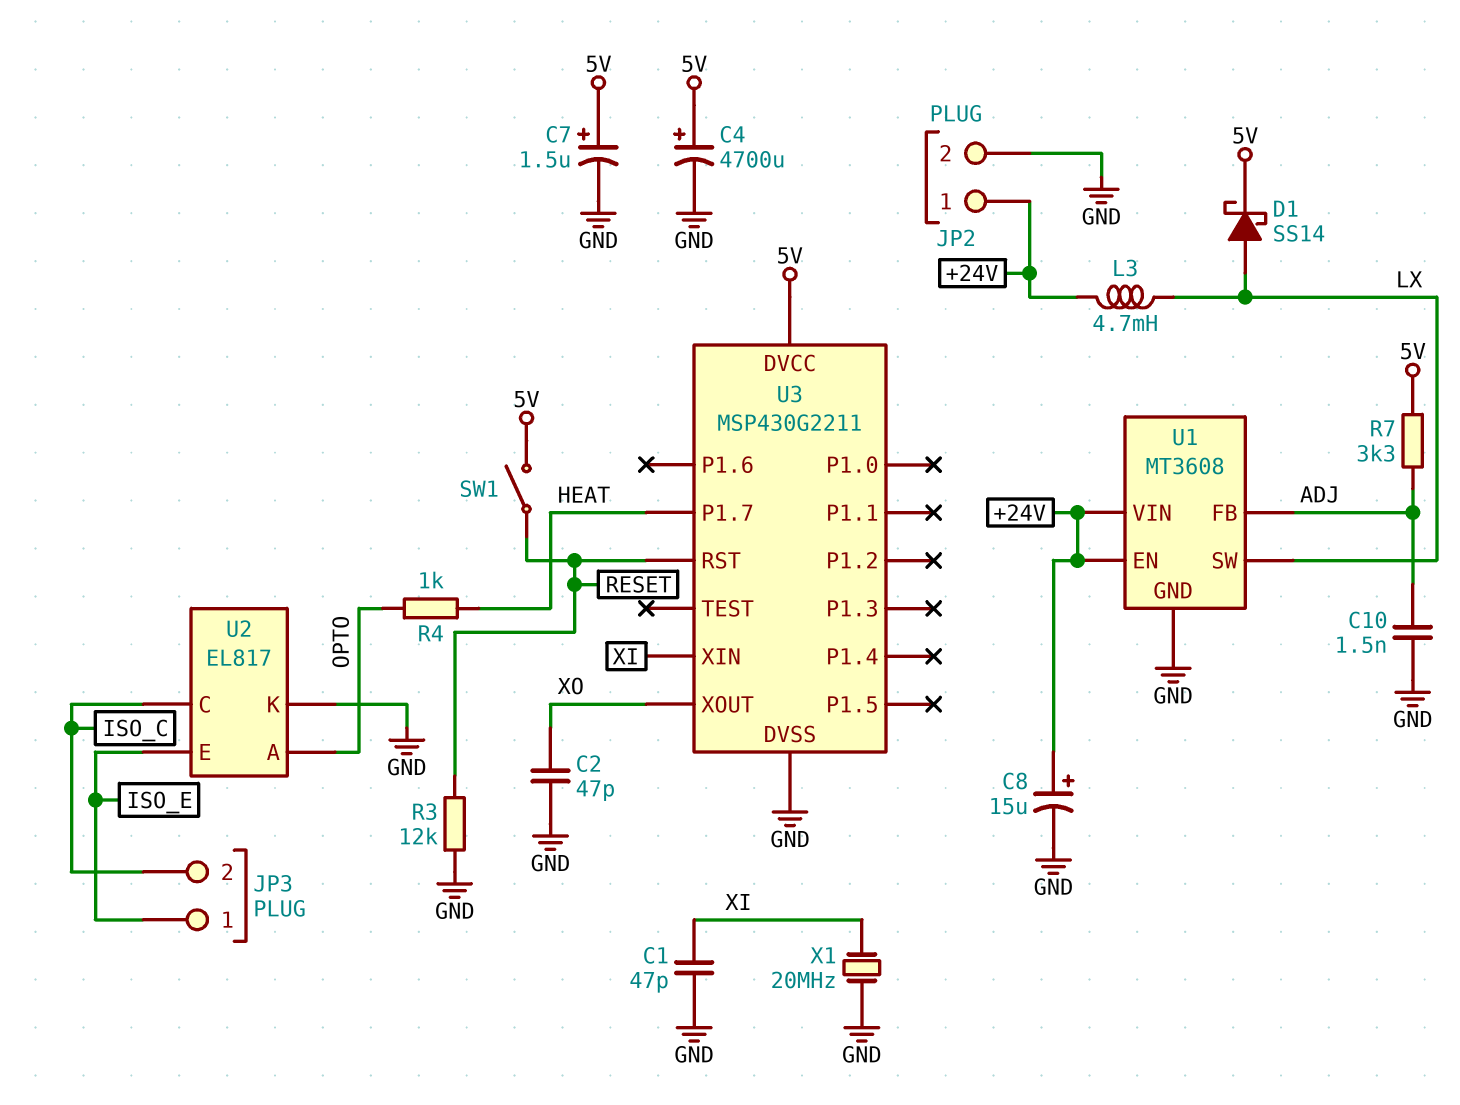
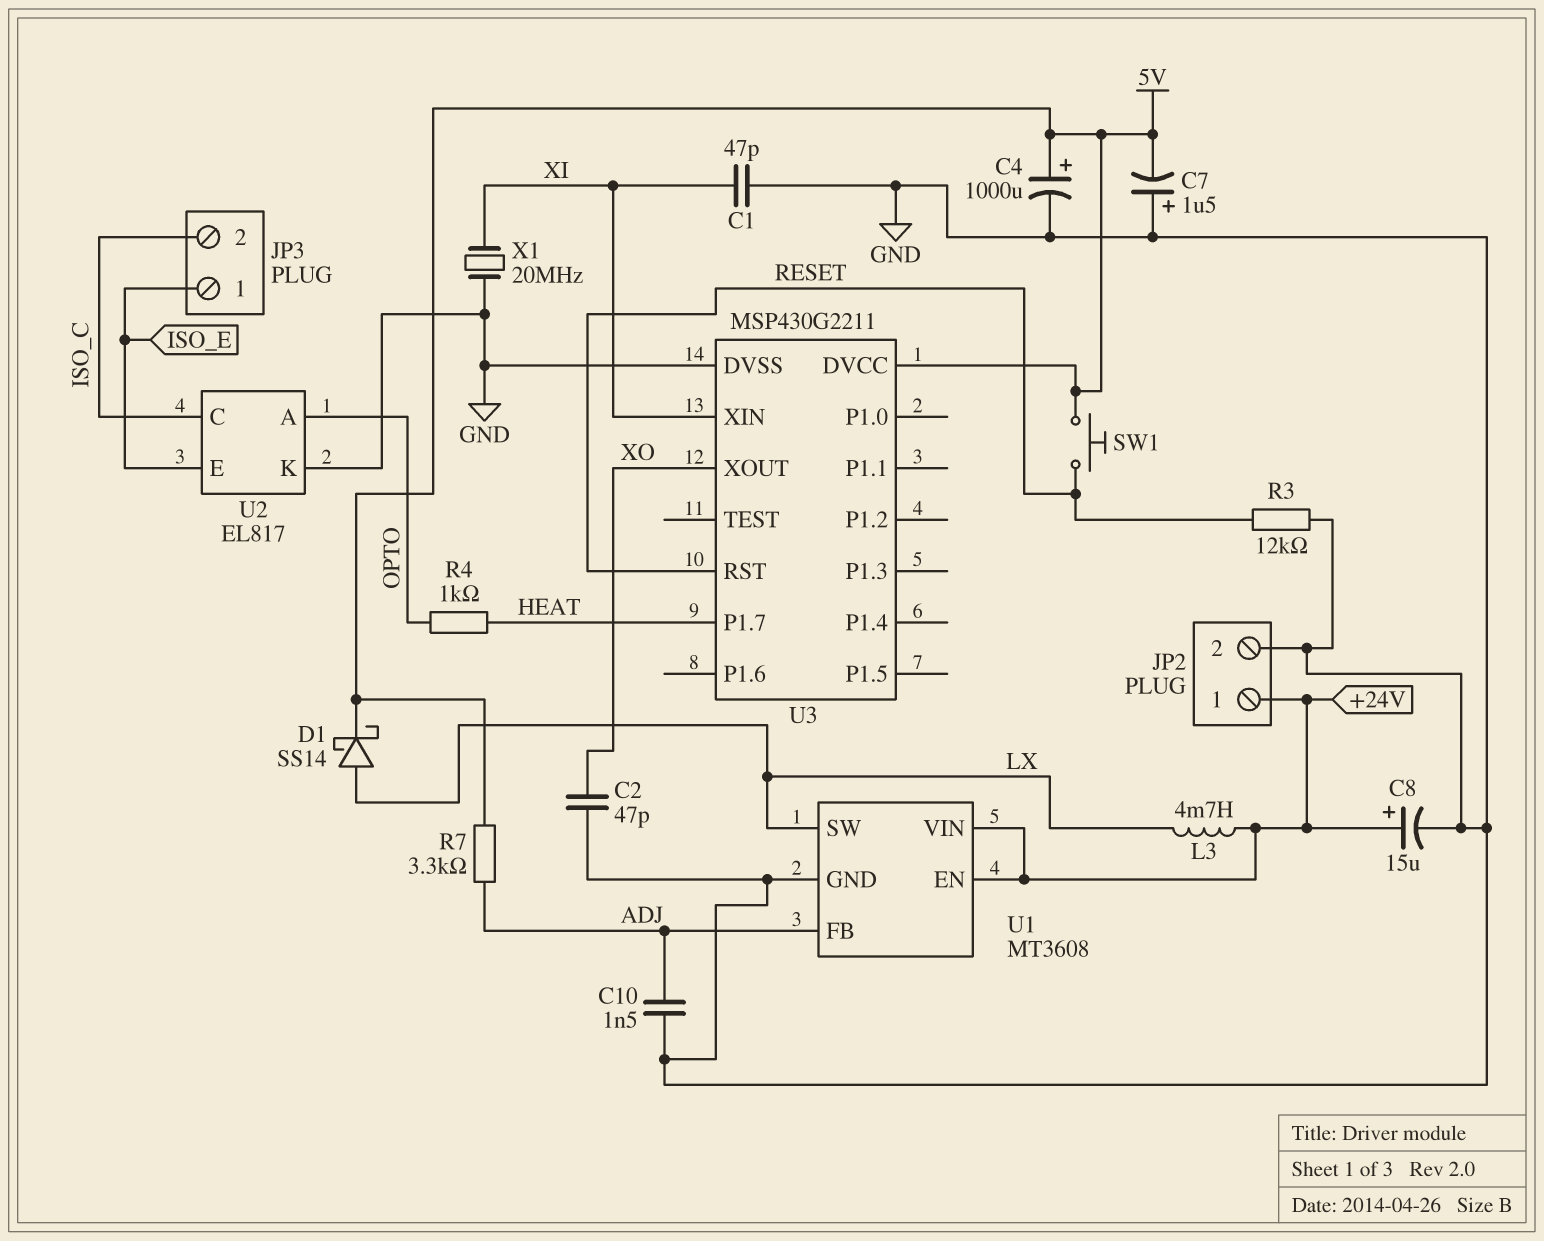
C4: 4700uF (plus 5V, minus GND) -> 1000uF (plus 5V, minus GND)
C7: 1.5uF (plus 5V, minus GND) -> 1.5uF (plus GND, minus 5V)
SW1: switch (5V, RESET) -> button (5V, RESET)

